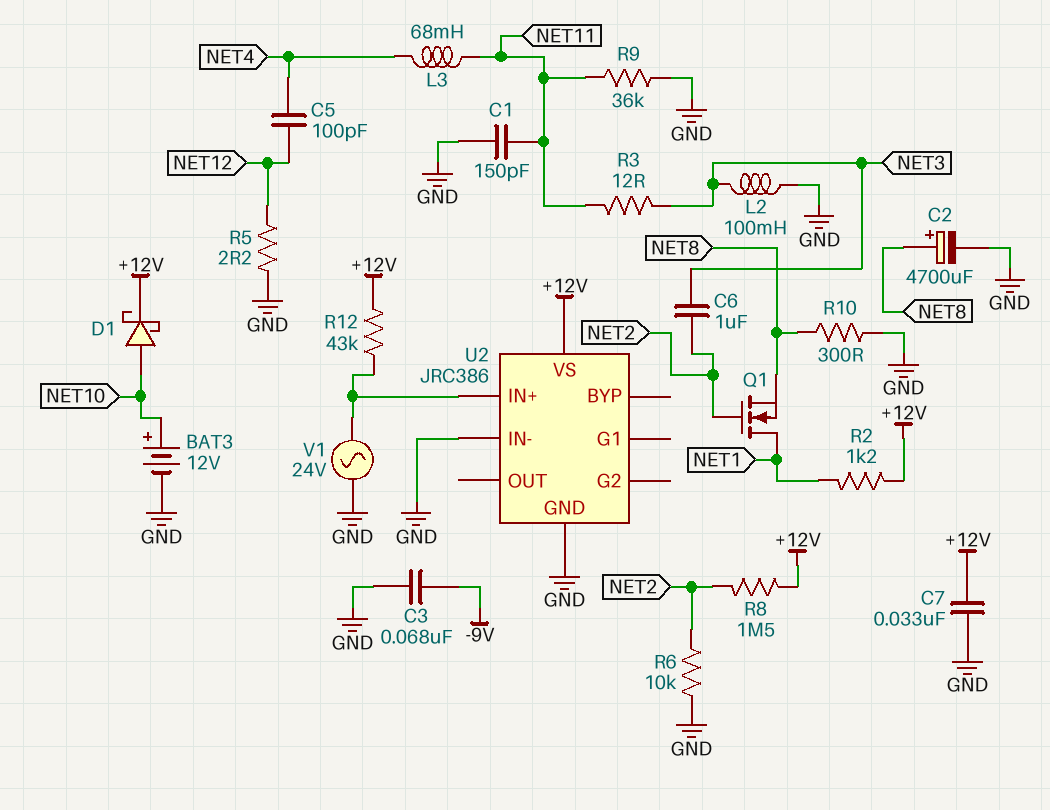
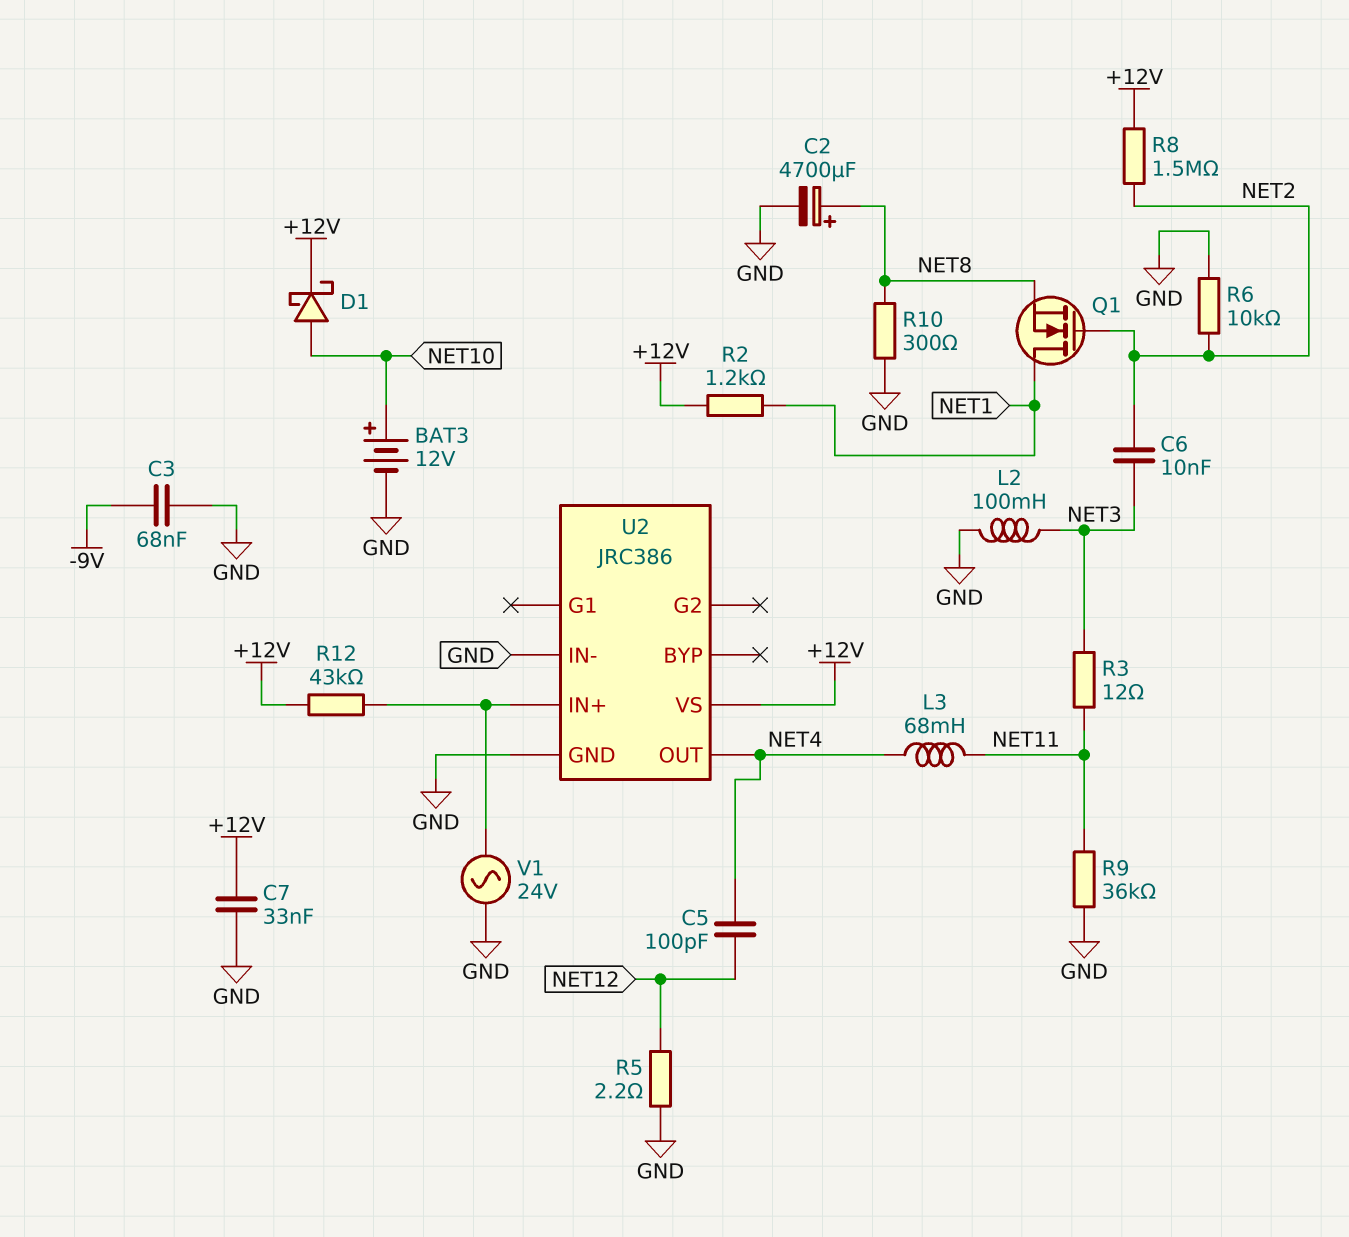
C1: 150pF (GND, NET11) -> none
C6: 1uF (NET2, NET3) -> 10nF (NET2, NET3)
U2 pin OUT: none -> NET4

